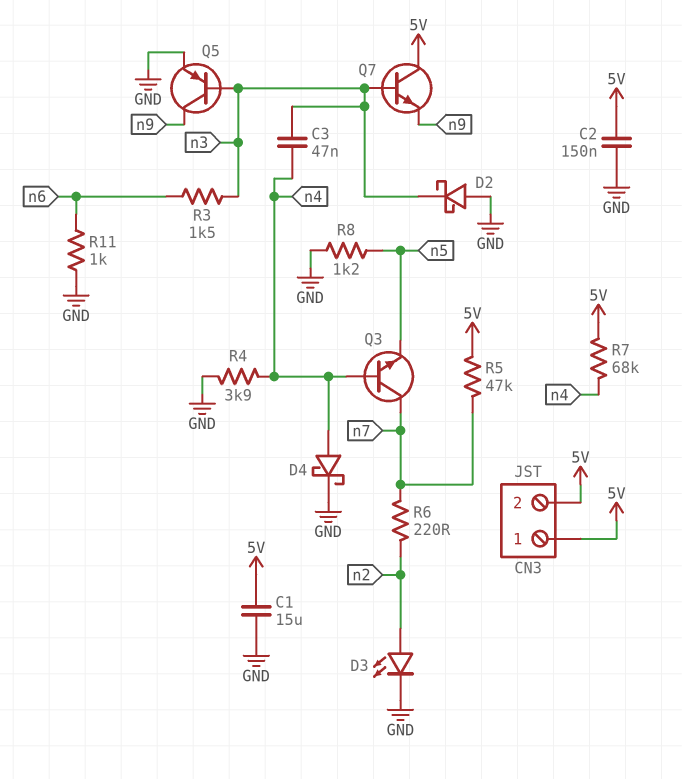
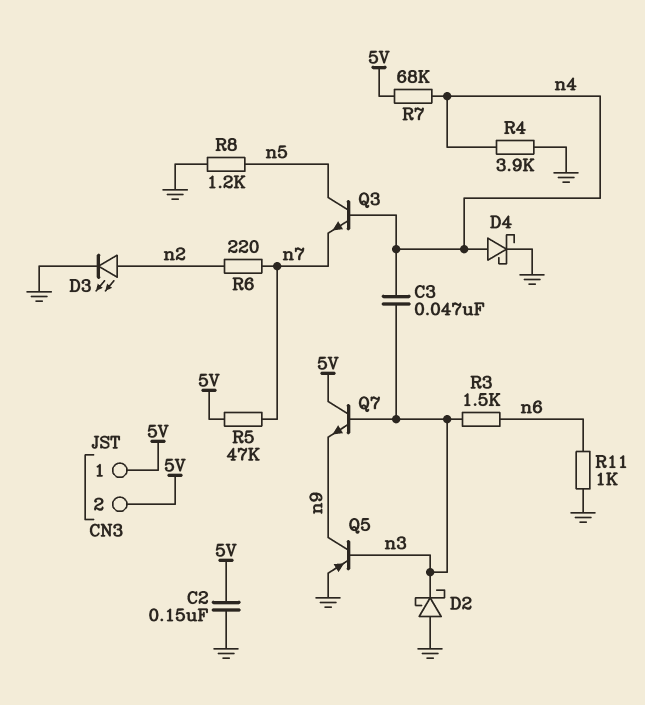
C1: 15uF (5V, GND) -> none
Q3: NPN (B n4, C n7, E n5) -> NPN (B n4, C n5, E n7)

